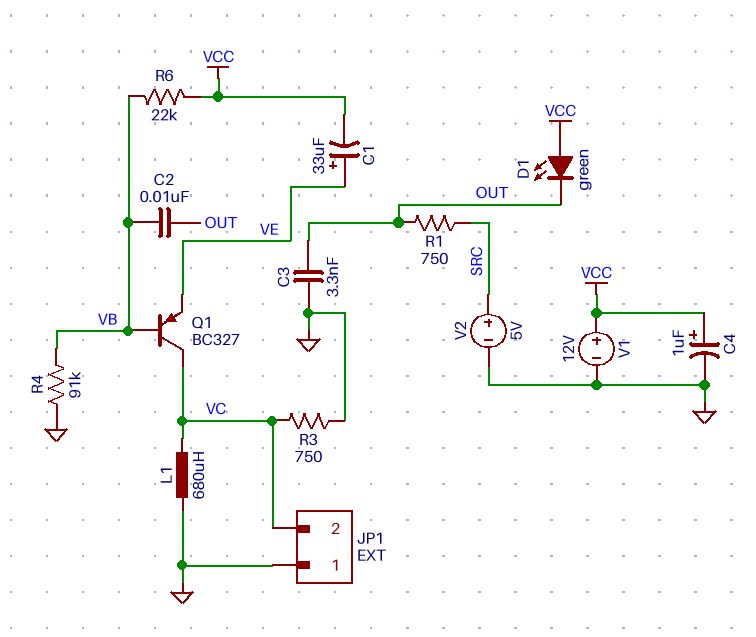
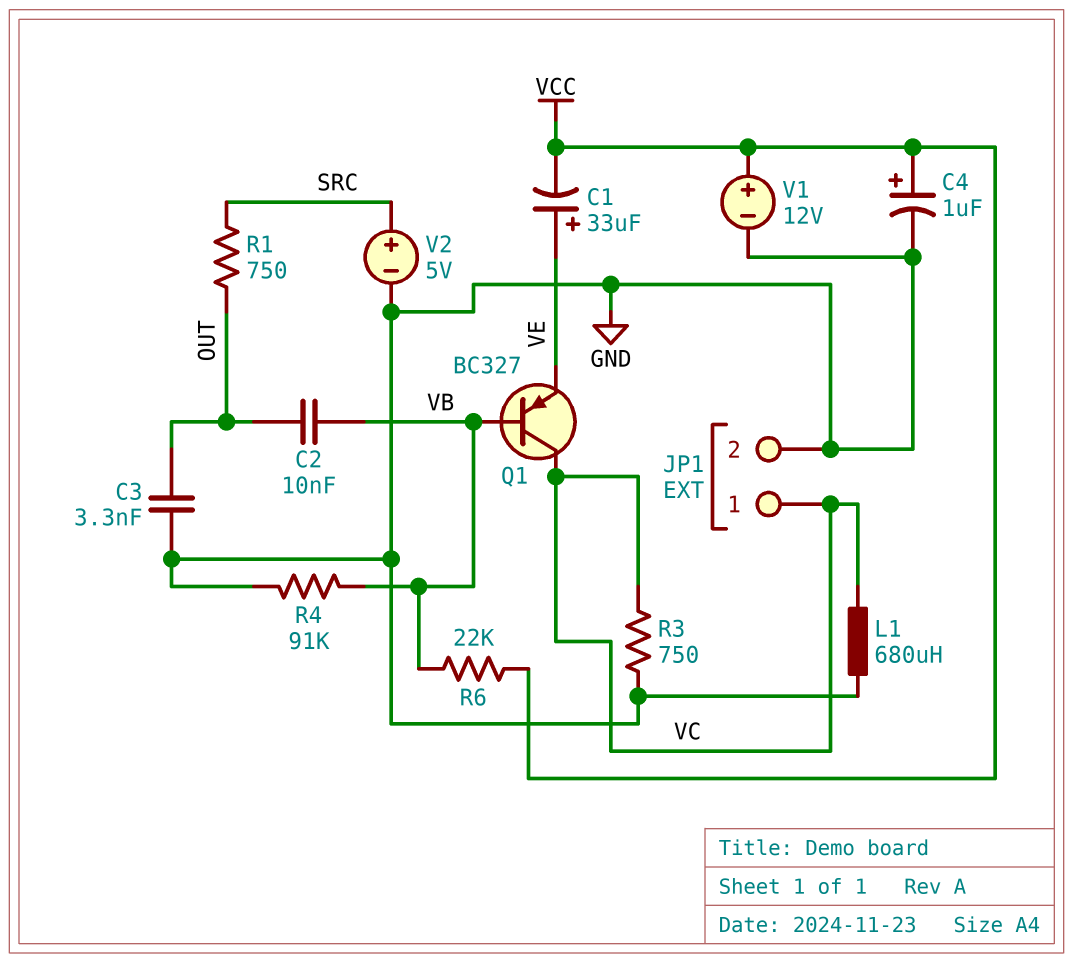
D1: LED green (A VCC, K OUT) -> none
JP1 pin 1: GND -> VC
JP1 pin 2: VC -> GND

